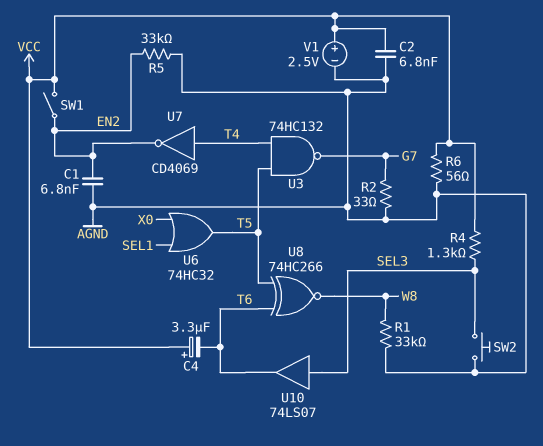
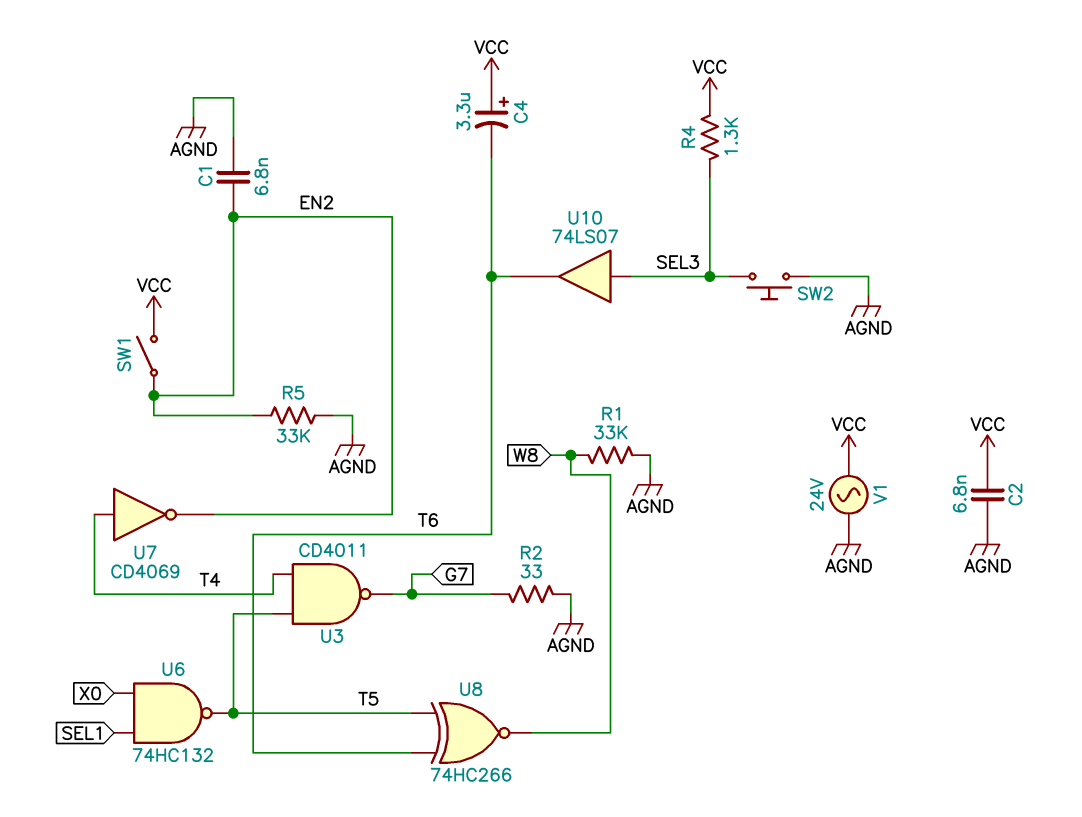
R6: 56 (AGND, VCC) -> none
U3: NAND 74HC132 (in T4, in T5, out G7) -> NAND CD4011 (in T4, in T5, out G7)
U6: OR 74HC32 (in SEL1, in X0, out T5) -> NAND 74HC132 (in SEL1, in X0, out T5)
V1: 2.5V (plus VCC, minus AGND) -> AC 24V (AGND, VCC)

